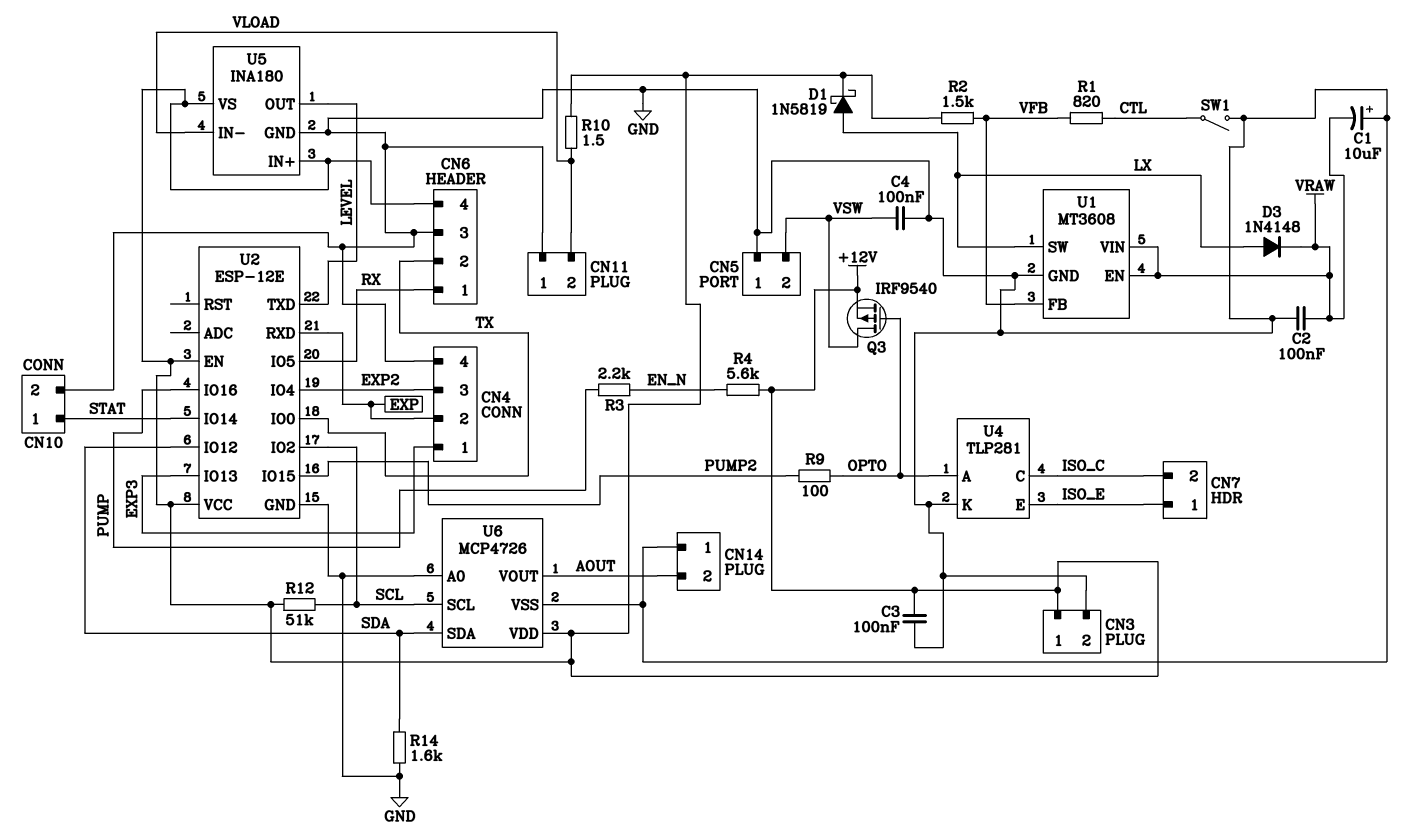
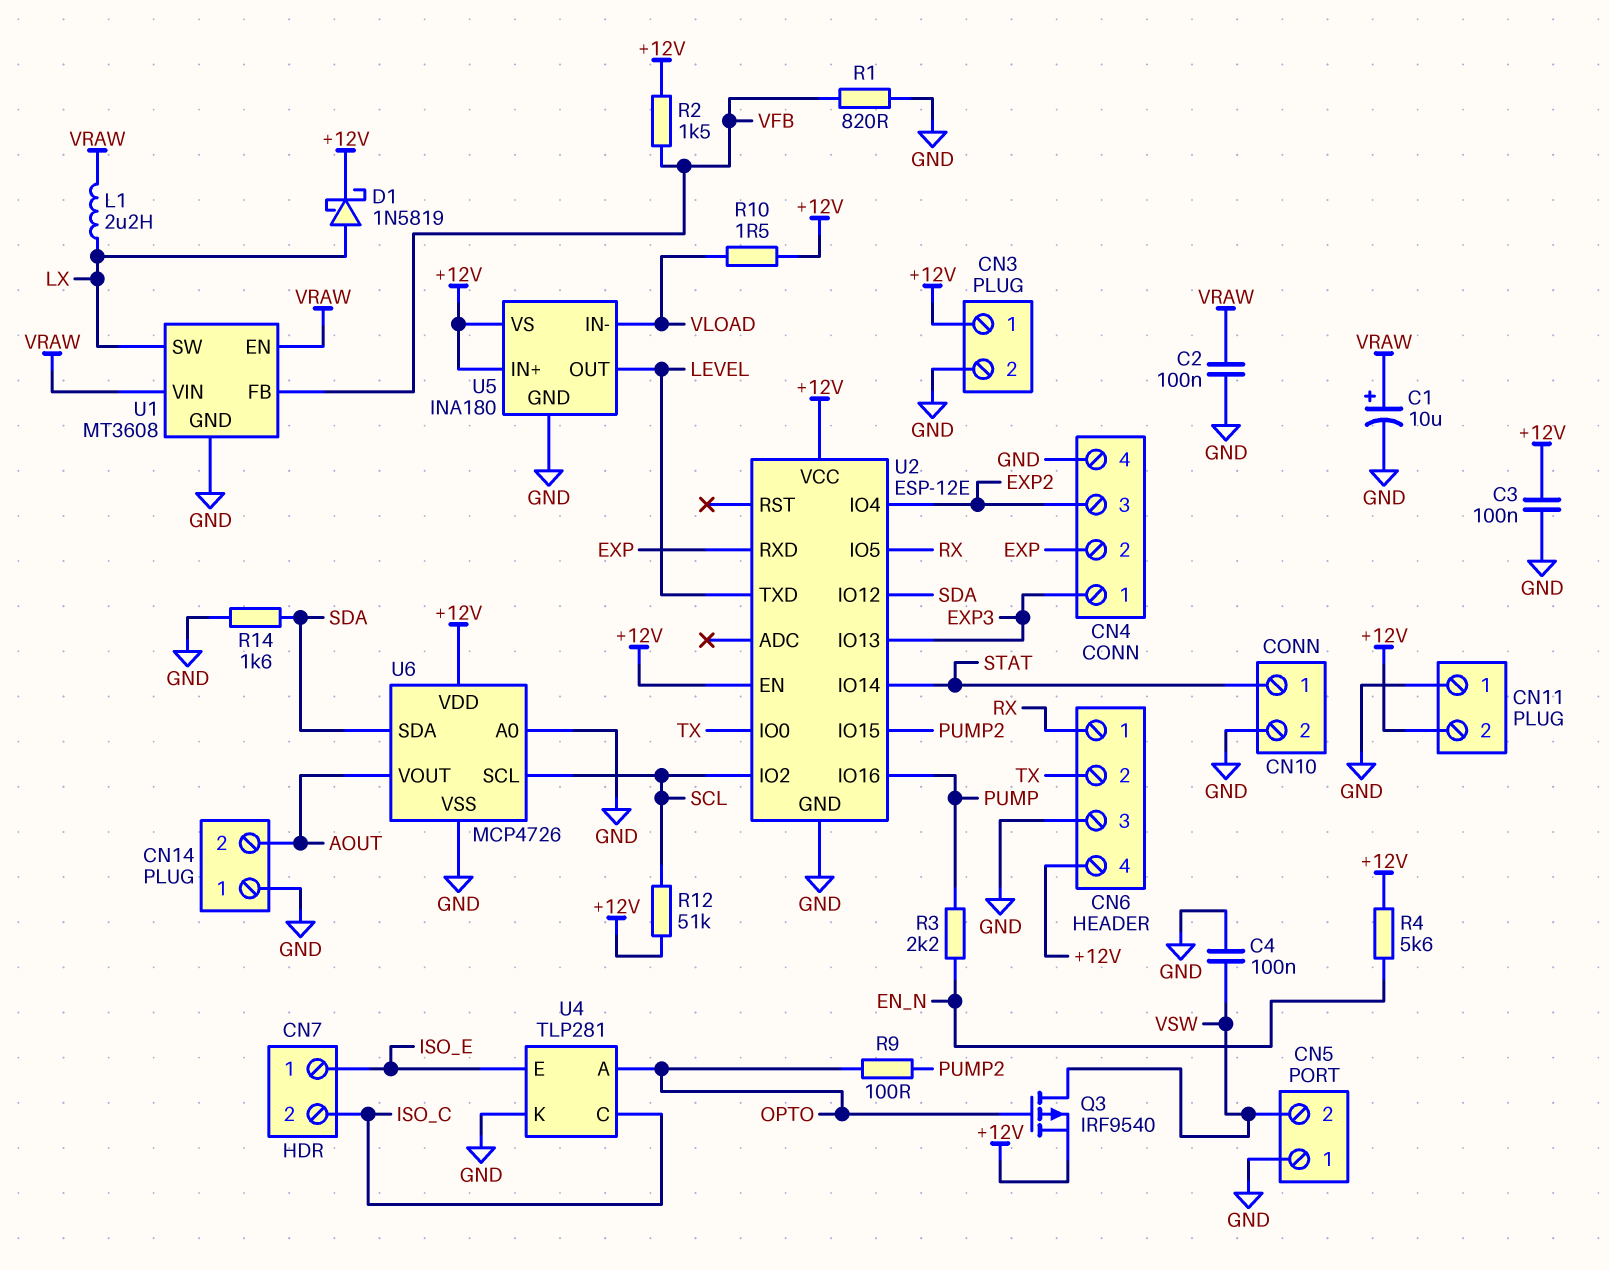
C1: 10uF (plus GND, minus VRAW) -> 10uF (plus VRAW, minus GND)
CN11 pin 2: VLOAD -> +12V
D3: diode 1N4148 (A LX, K VRAW) -> none
L1: none -> 2.2uH (LX, VRAW)
R1: 820 (CTL, VFB) -> 820 (GND, VFB)
SW1: switch (CTL, GND) -> none

